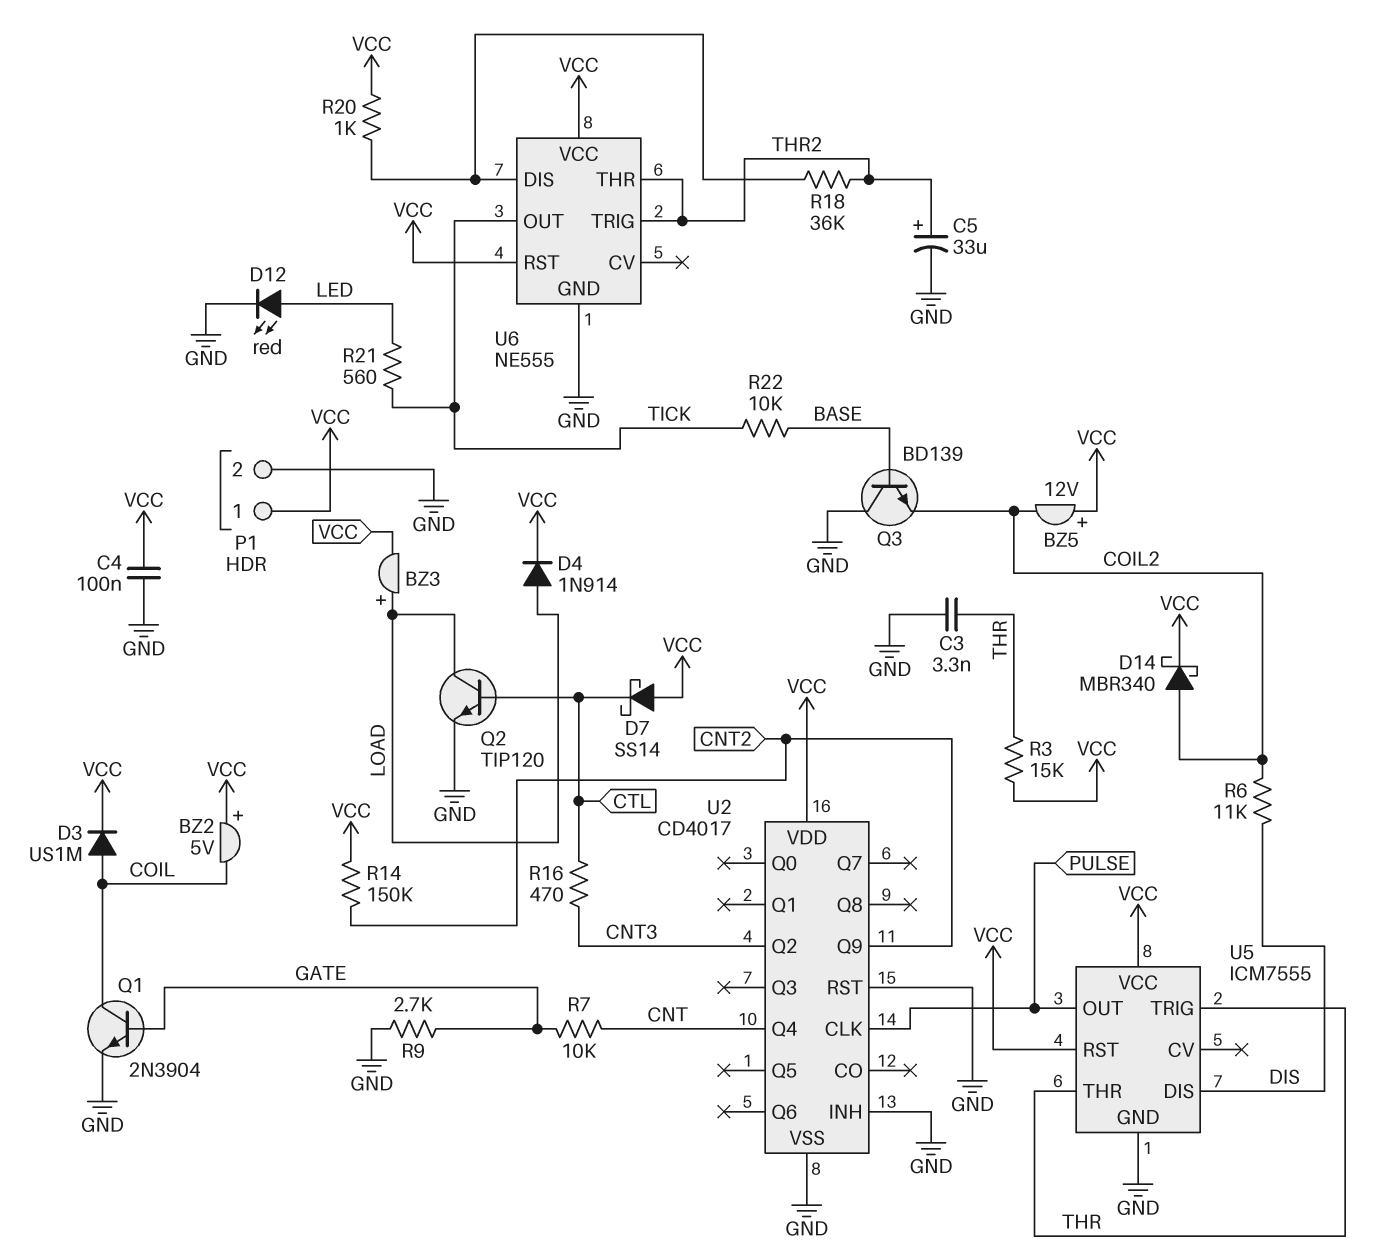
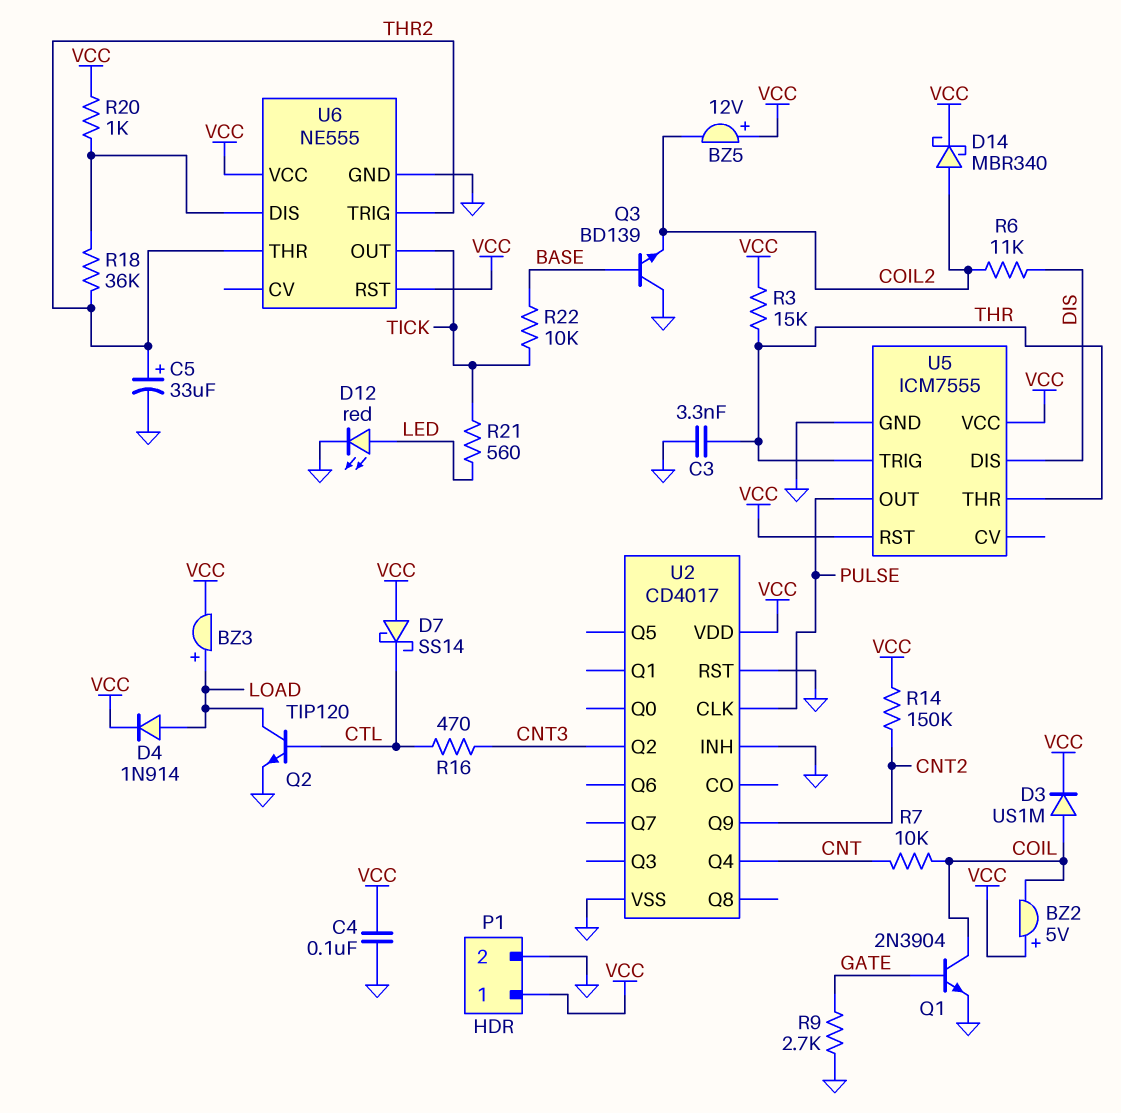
R7: 10k (CNT, GATE) -> 10k (CNT, COIL)

